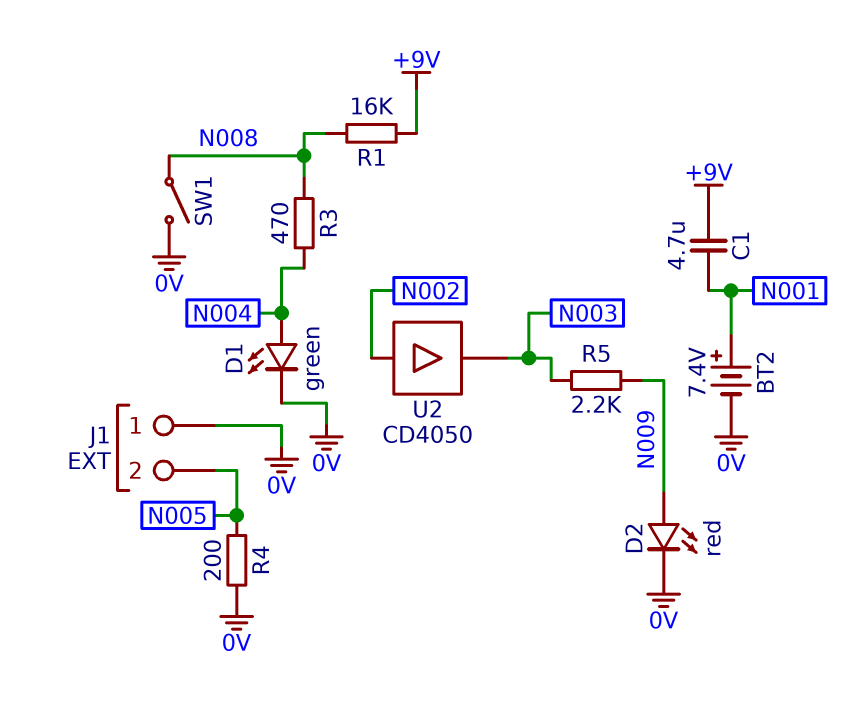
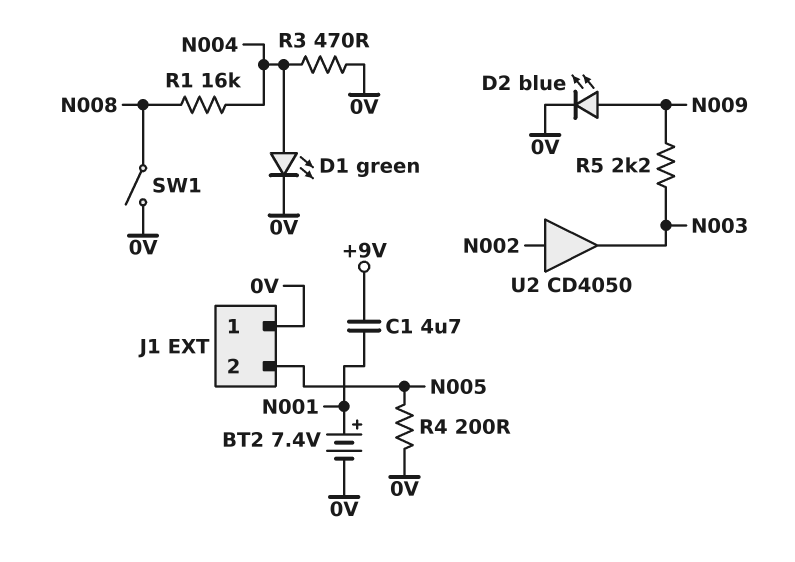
D2: LED red (A N009, K 0V) -> LED blue (A N009, K 0V)
R1: 16k (+9V, N008) -> 16k (N004, N008)
R3: 470 (N004, N008) -> 470 (0V, N004)

